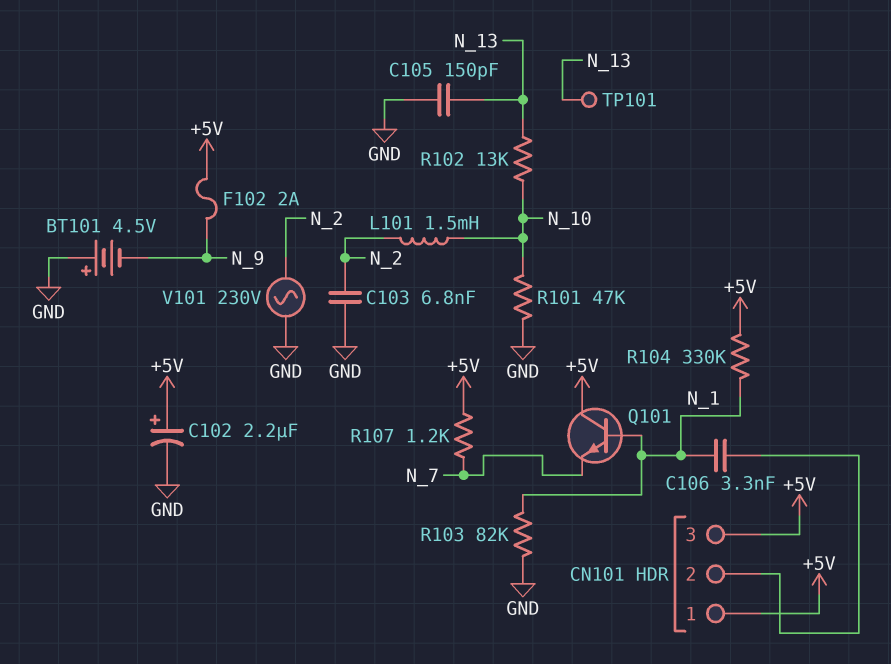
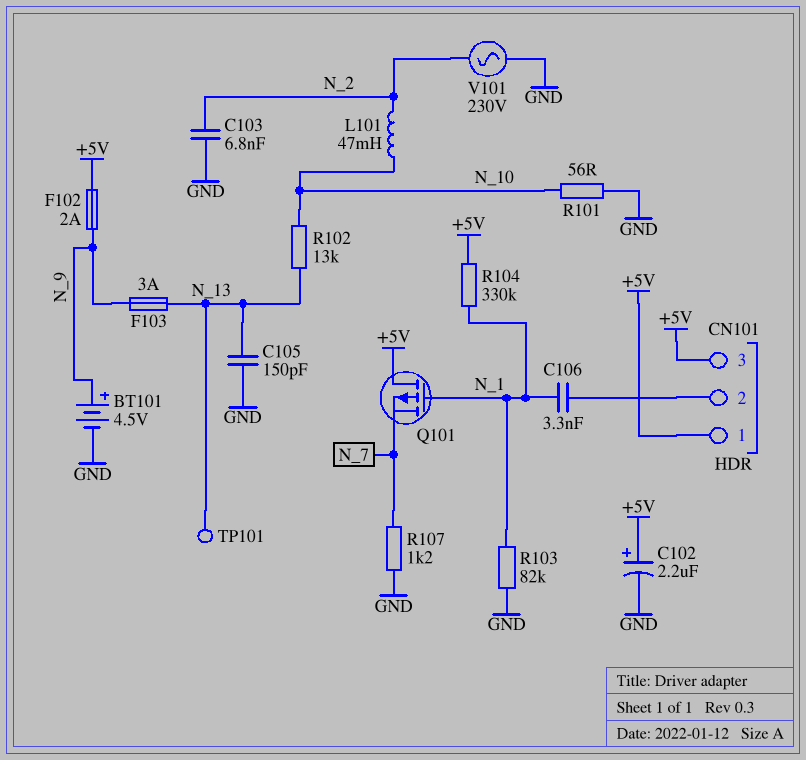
BT101: 4.5V (plus GND, minus N_9) -> 4.5V (plus N_9, minus GND)
F103: none -> 3A (N_9, N_13)
L101: 1.5mH (N_2, N_10) -> 47mH (N_2, N_10)
Q101: NPN (B N_1, C +5V, E N_7) -> PMOS (G N_1, D +5V, S N_7)
R101: 47k (GND, N_10) -> 56 (GND, N_10)
R107: 1.2k (+5V, N_7) -> 1.2k (GND, N_7)

